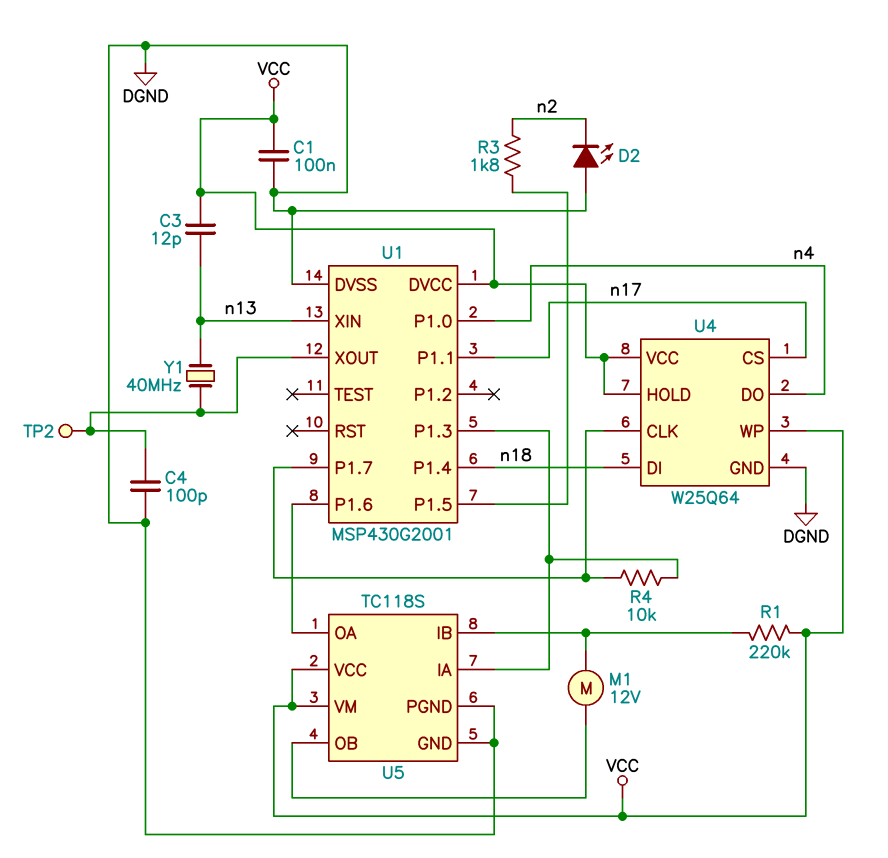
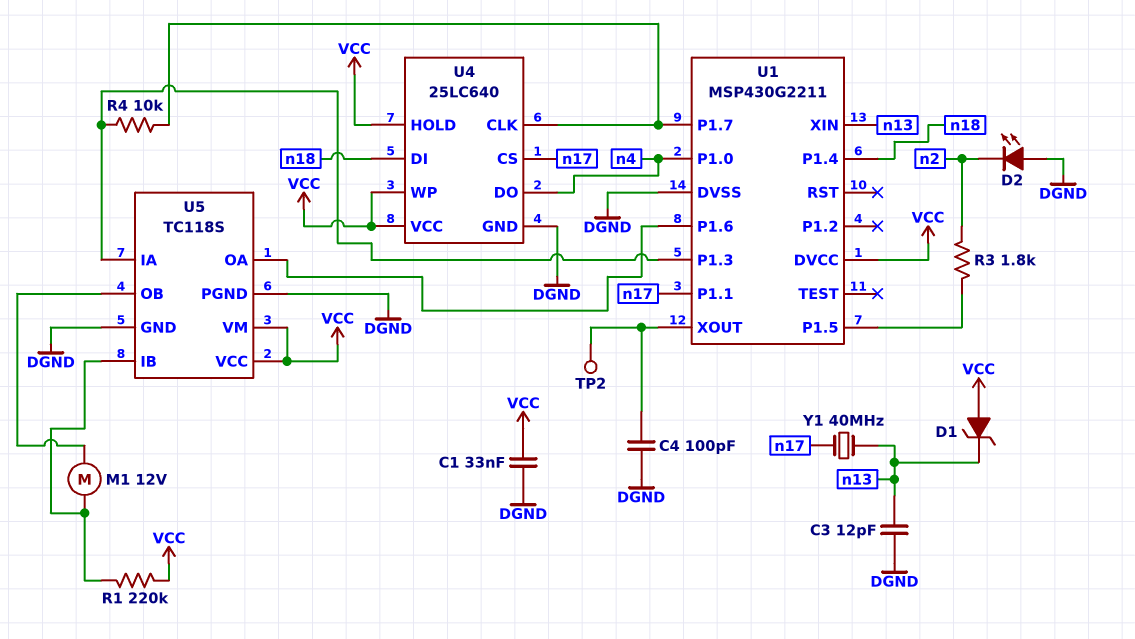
C1: 100nF (DGND, VCC) -> 33nF (DGND, VCC)
C3: 12pF (VCC, n13) -> 12pF (DGND, n13)
D1: none -> zener (A VCC, K n13)
U1: MSP430G2001 -> MSP430G2211
U4: W25Q64 -> 25LC640
Y1: 40MHz (U1/XOUT, n13) -> 40MHz (n13, n17)

